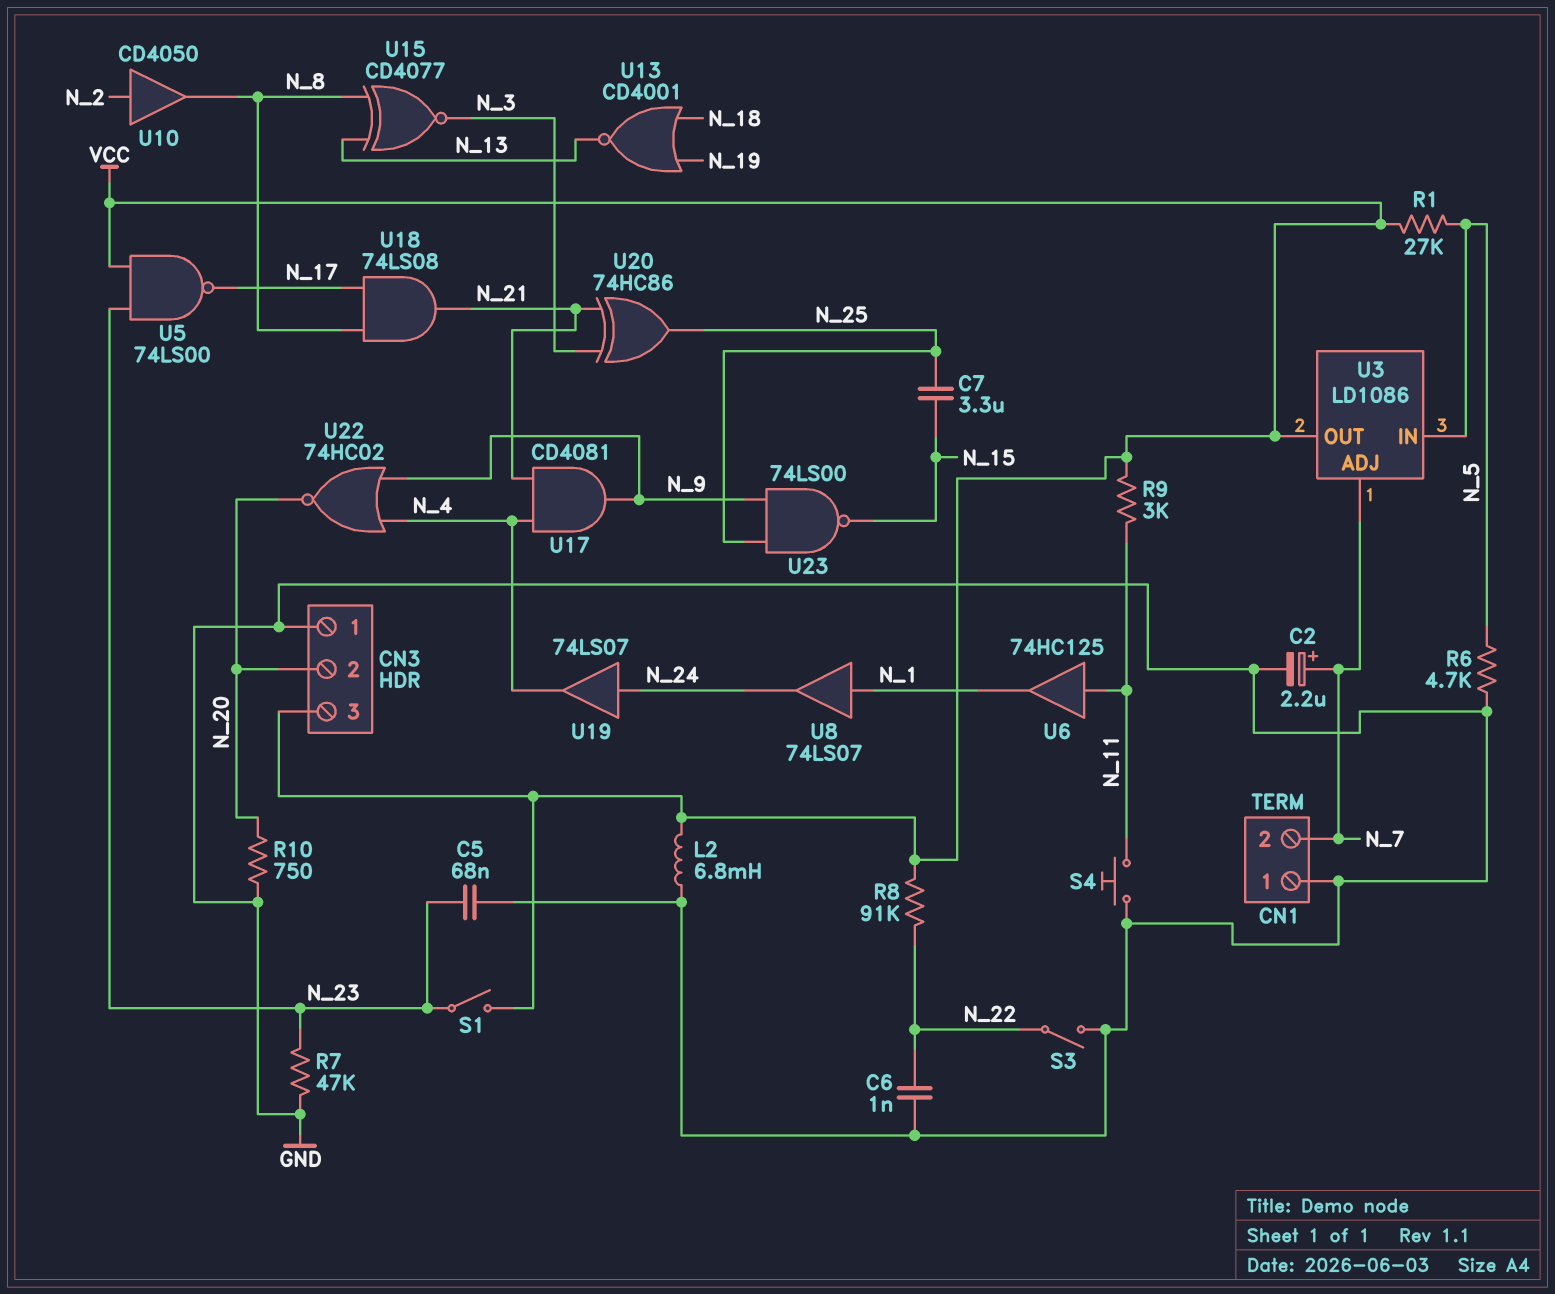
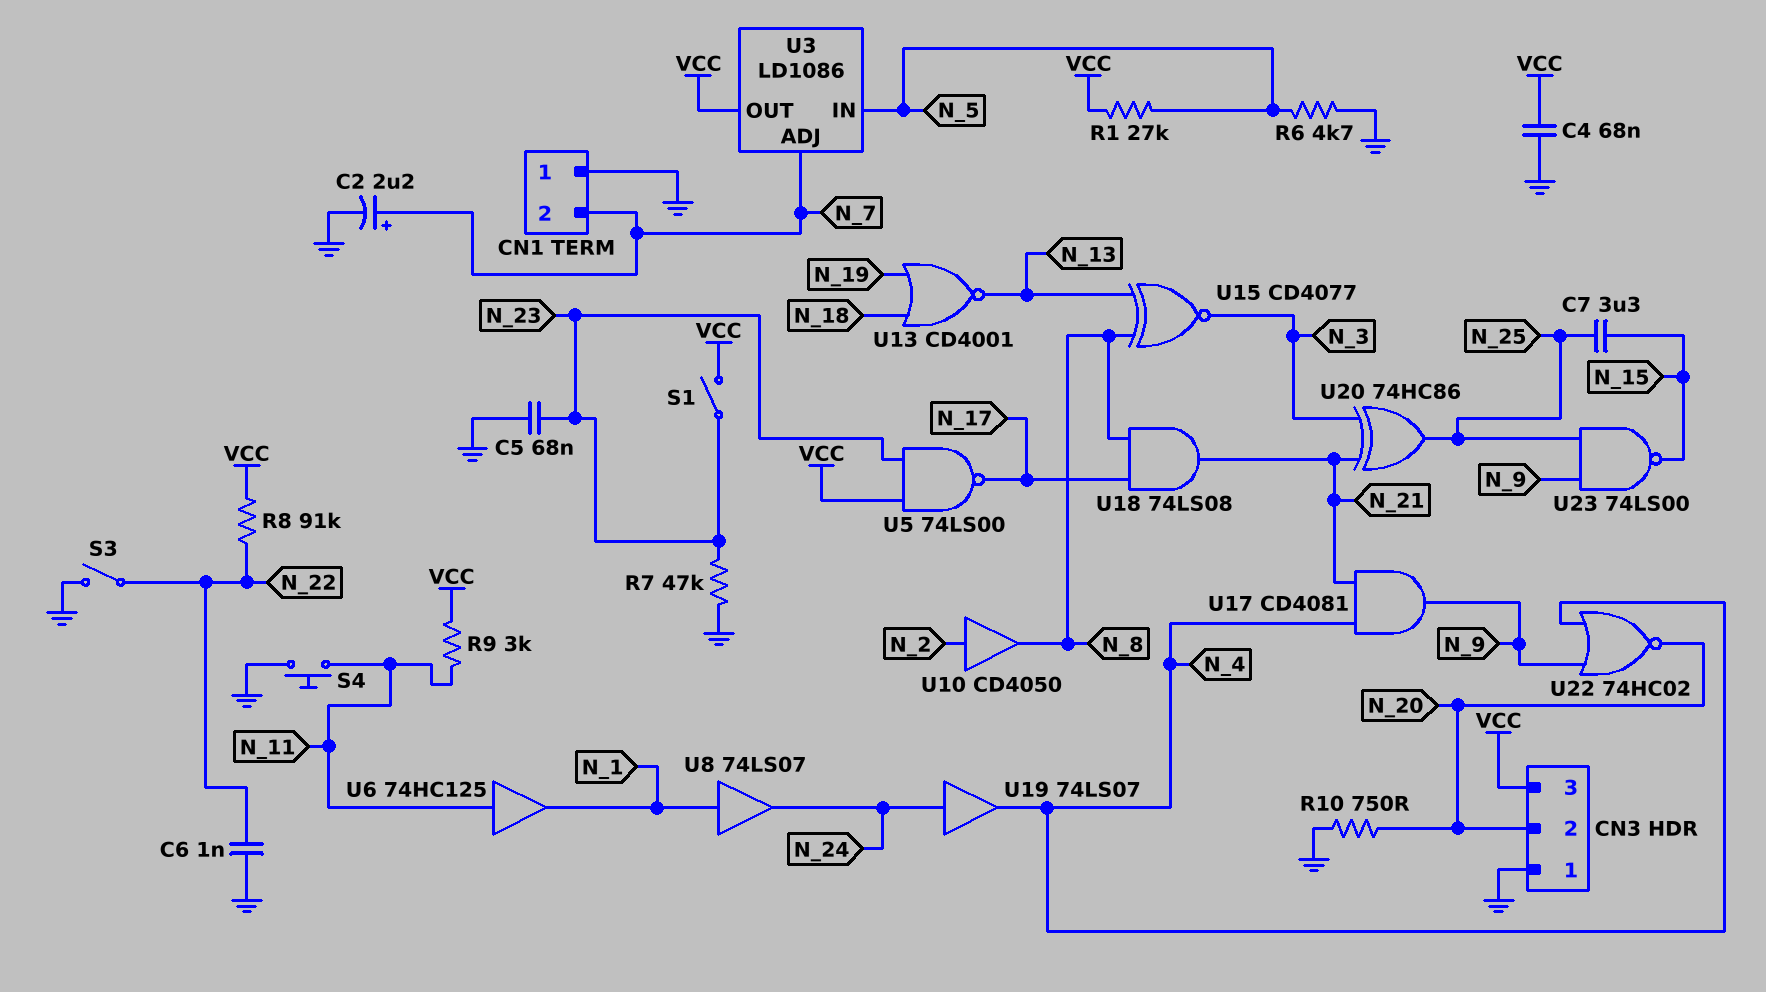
C4: none -> 68nF (GND, VCC)
L2: 6.8mH (GND, VCC) -> none

